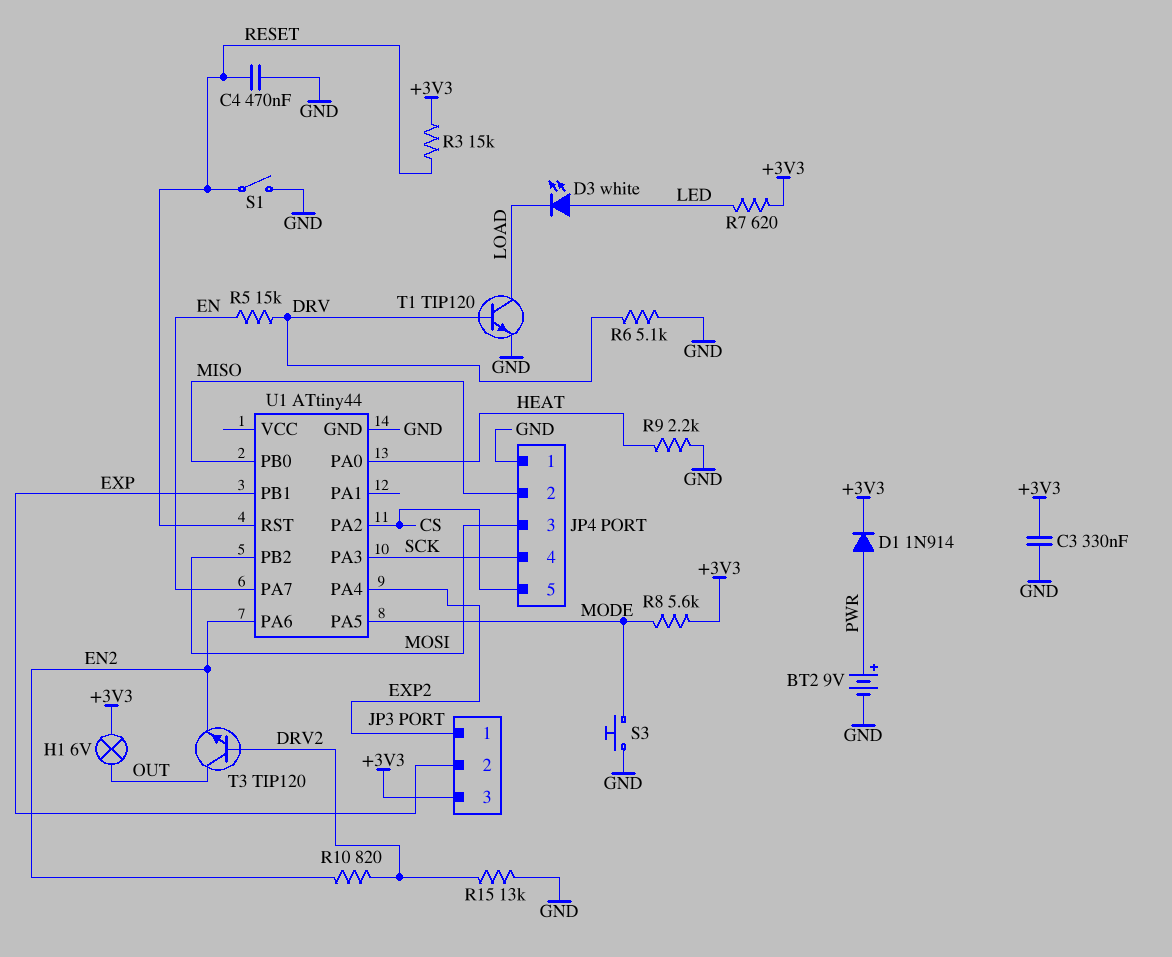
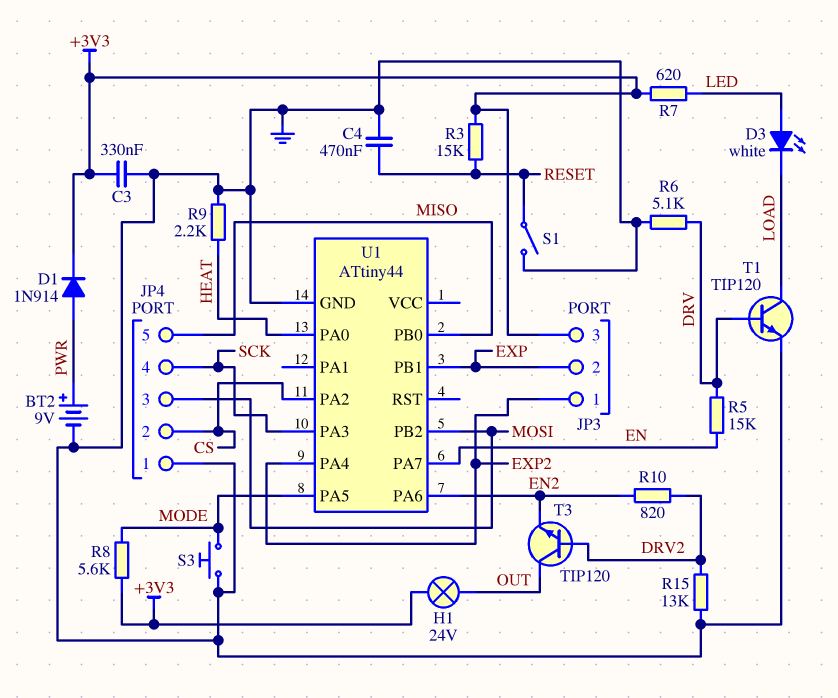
H1: lamp 6V (+3V3, OUT) -> lamp 24V (+3V3, OUT)
JP4 pin 2: MISO -> CS
JP4 pin 5: CS -> MISO
U1 pin RST: RESET -> none

